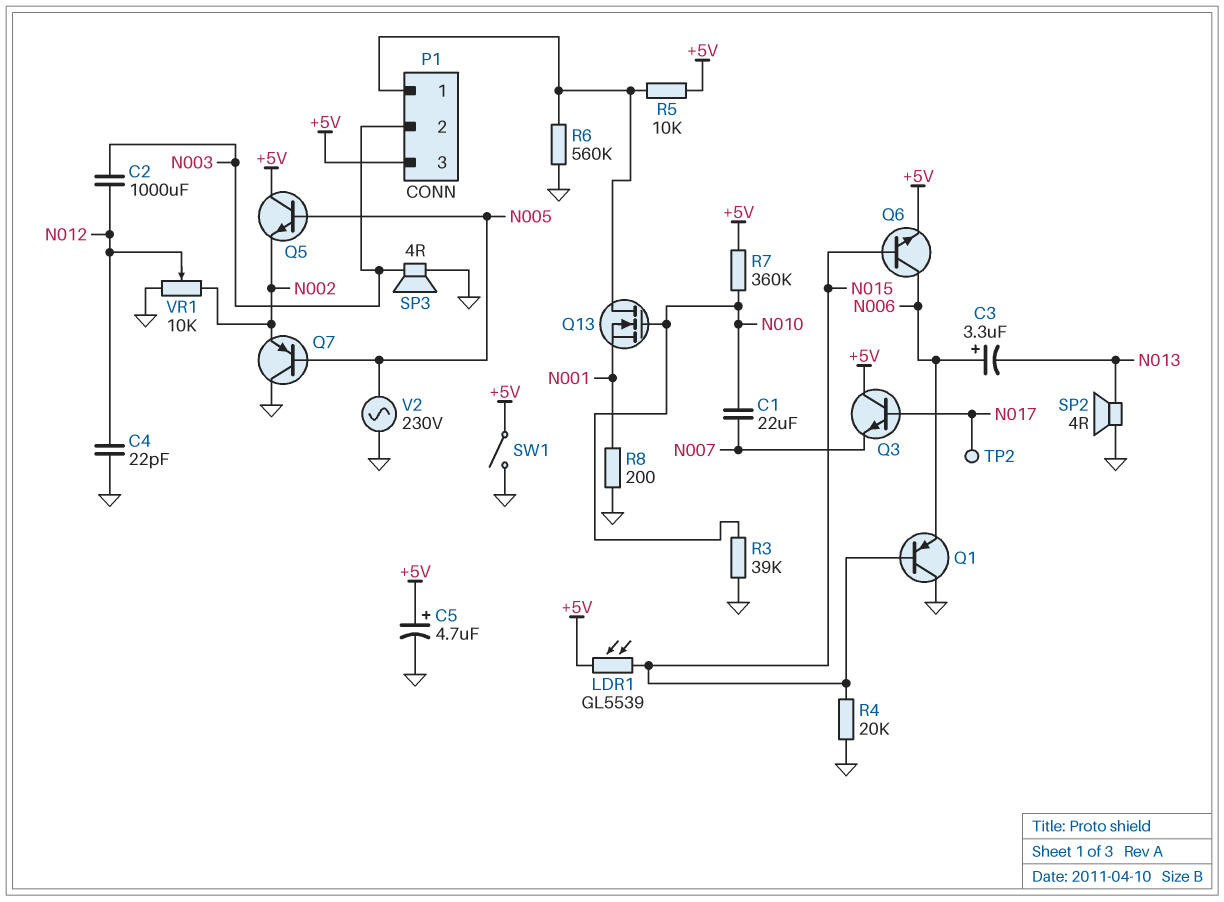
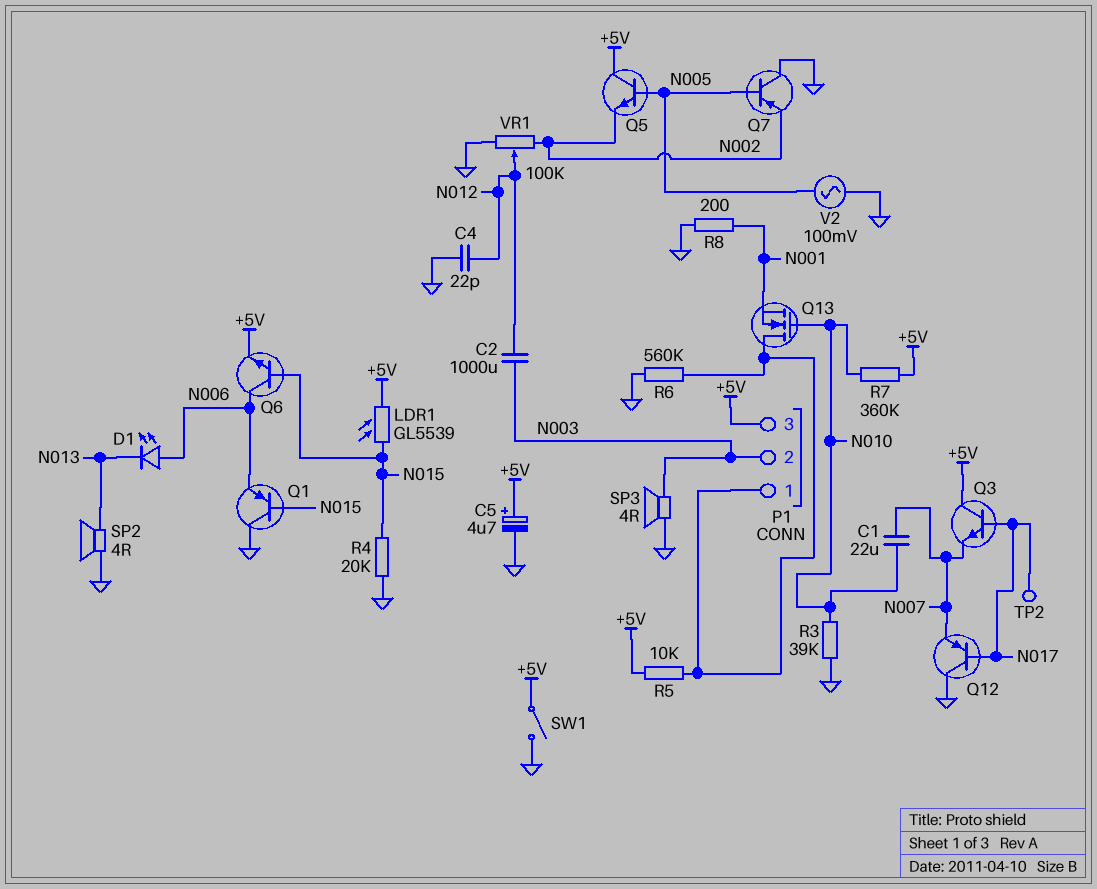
C3: 3.3uF (plus N006, minus N013) -> none
D1: none -> LED (A N006, K N013)
Q12: none -> PNP (B N017, C GND, E N007)
V2: AC 230V (GND, N005) -> AC 100mV (GND, N005)
VR1: 10k (GND, N002, wiper N012) -> 100k (GND, N002, wiper N012)

